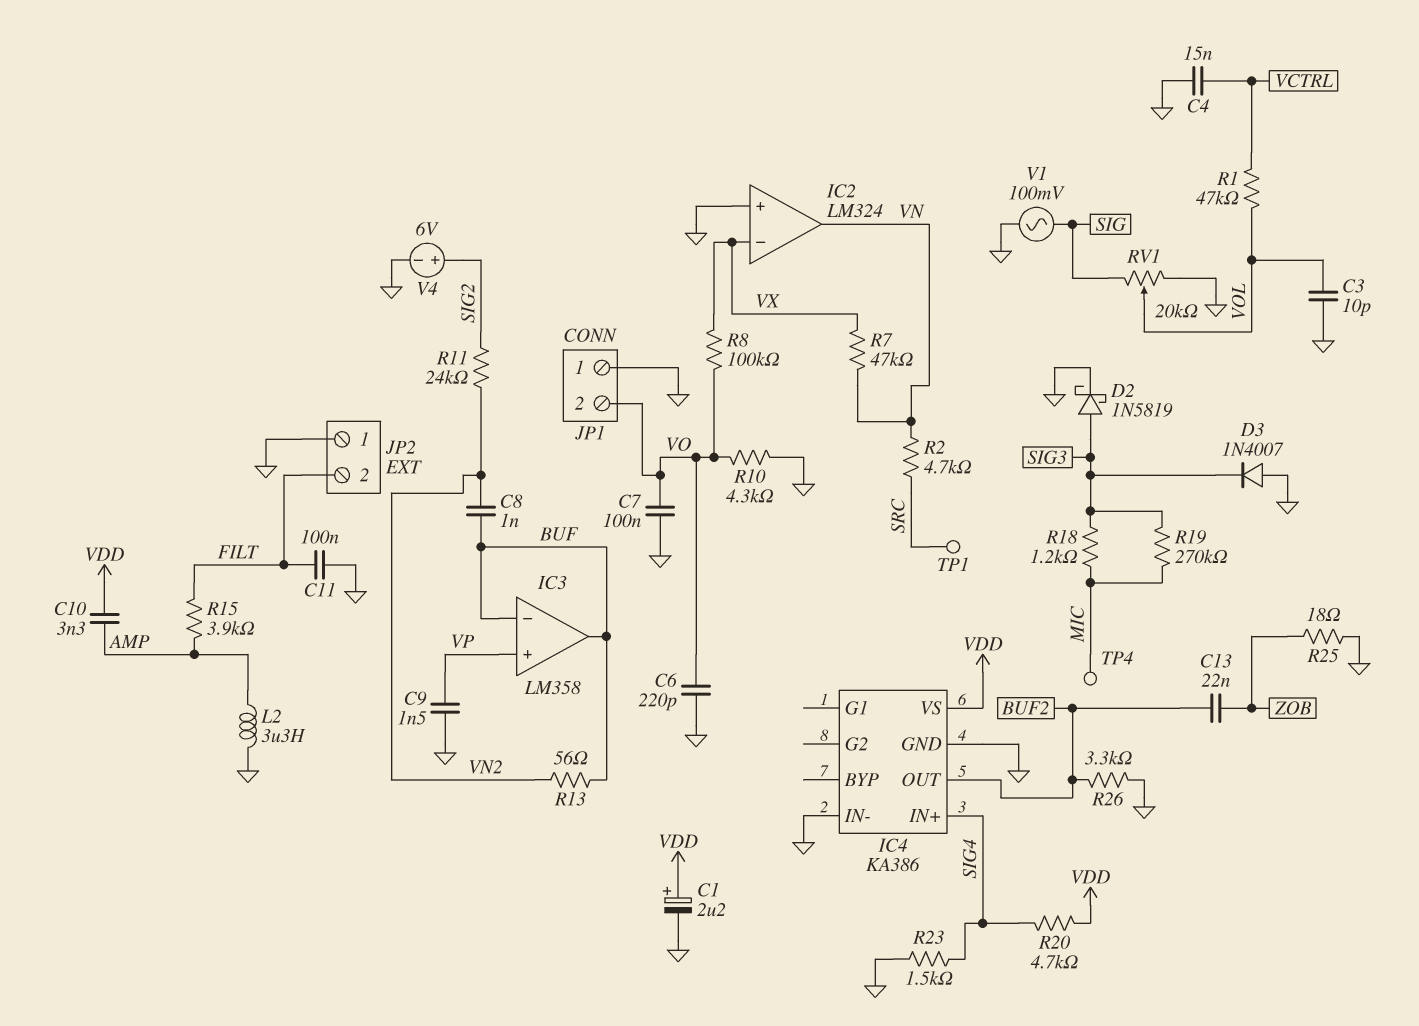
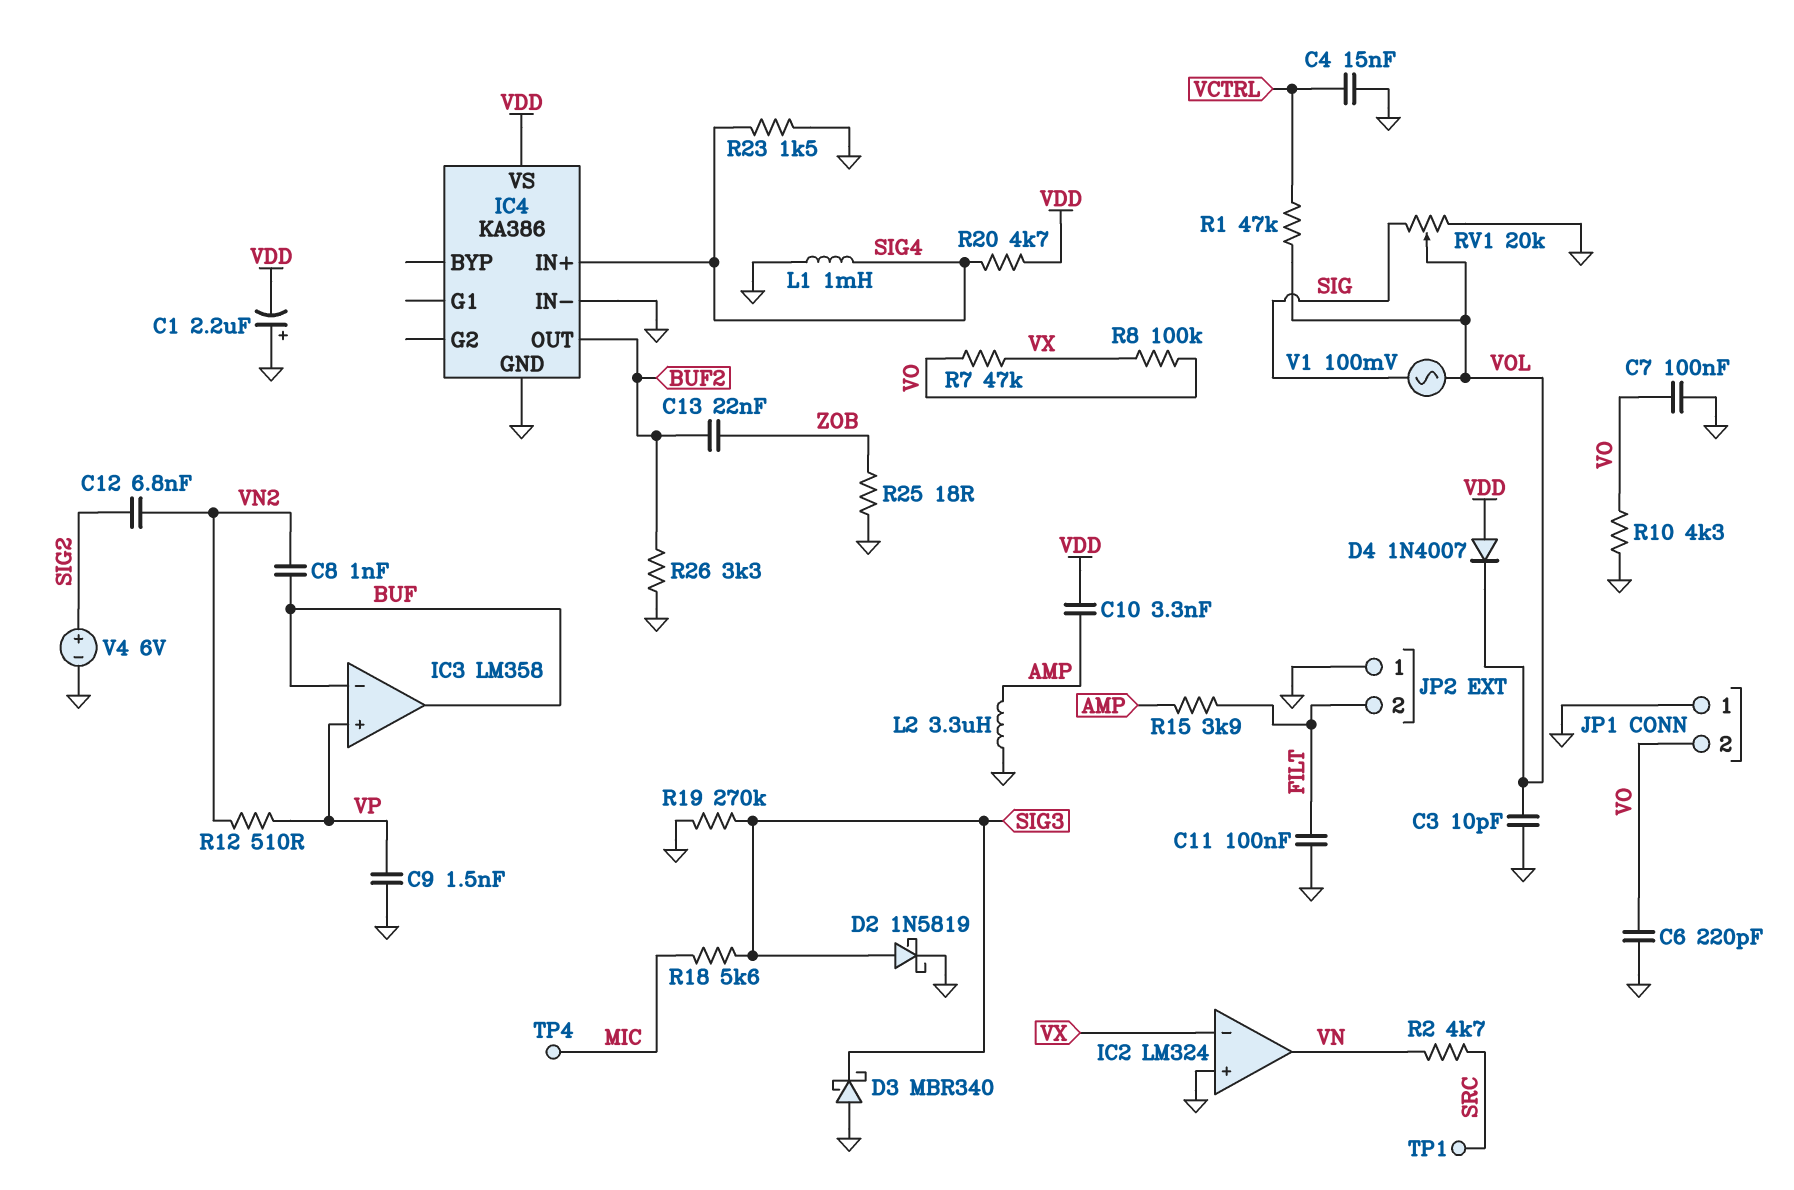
C1: 2.2uF (plus VDD, minus GND) -> 2.2uF (plus GND, minus VDD)
C12: none -> 6.8nF (SIG2, VN2)
D3: diode 1N4007 (A GND, K SIG3) -> schottky MBR340 (A GND, K SIG3)
D4: none -> diode 1N4007 (A VDD, K VOL)
L1: none -> 1mH (GND, SIG4)
R7: 47k (VN, VX) -> 47k (VO, VX)
R11: 24k (SIG2, VN2) -> none
R12: none -> 510 (VN2, VP)
R13: 56 (BUF, VN2) -> none
R18: 1.2k (MIC, SIG3) -> 5.6k (MIC, SIG3)
R19: 270k (MIC, SIG3) -> 270k (GND, SIG3)
V1: AC 100mV (GND, SIG) -> AC 100mV (SIG, VOL)

